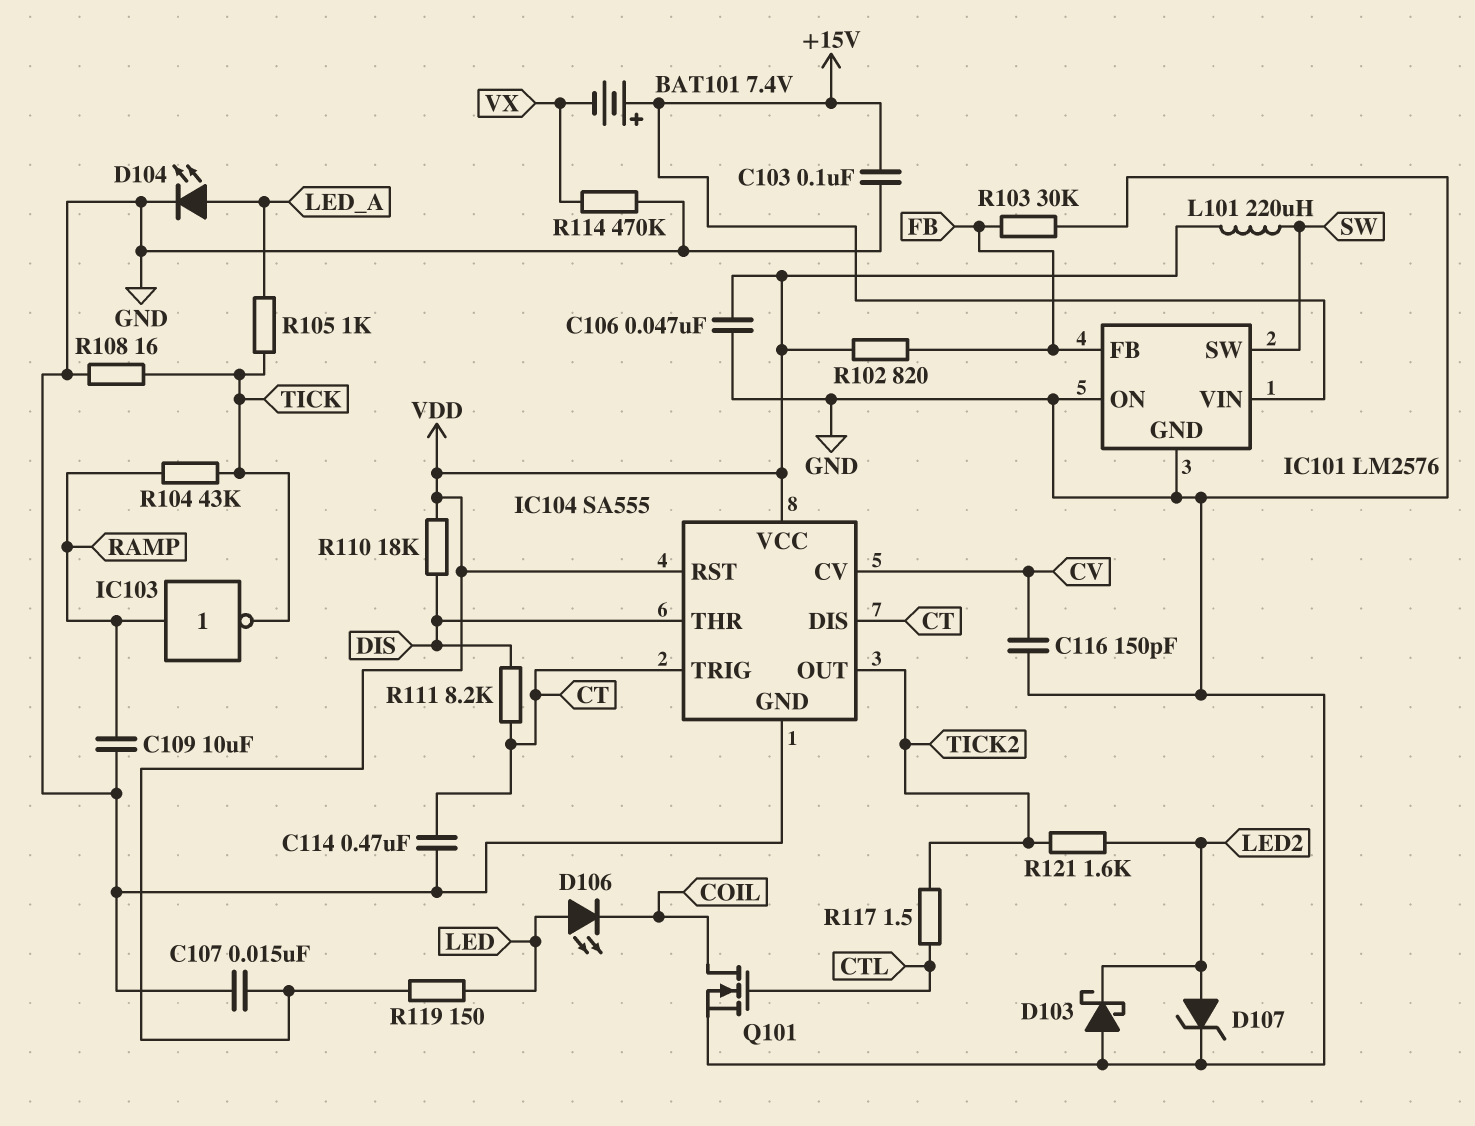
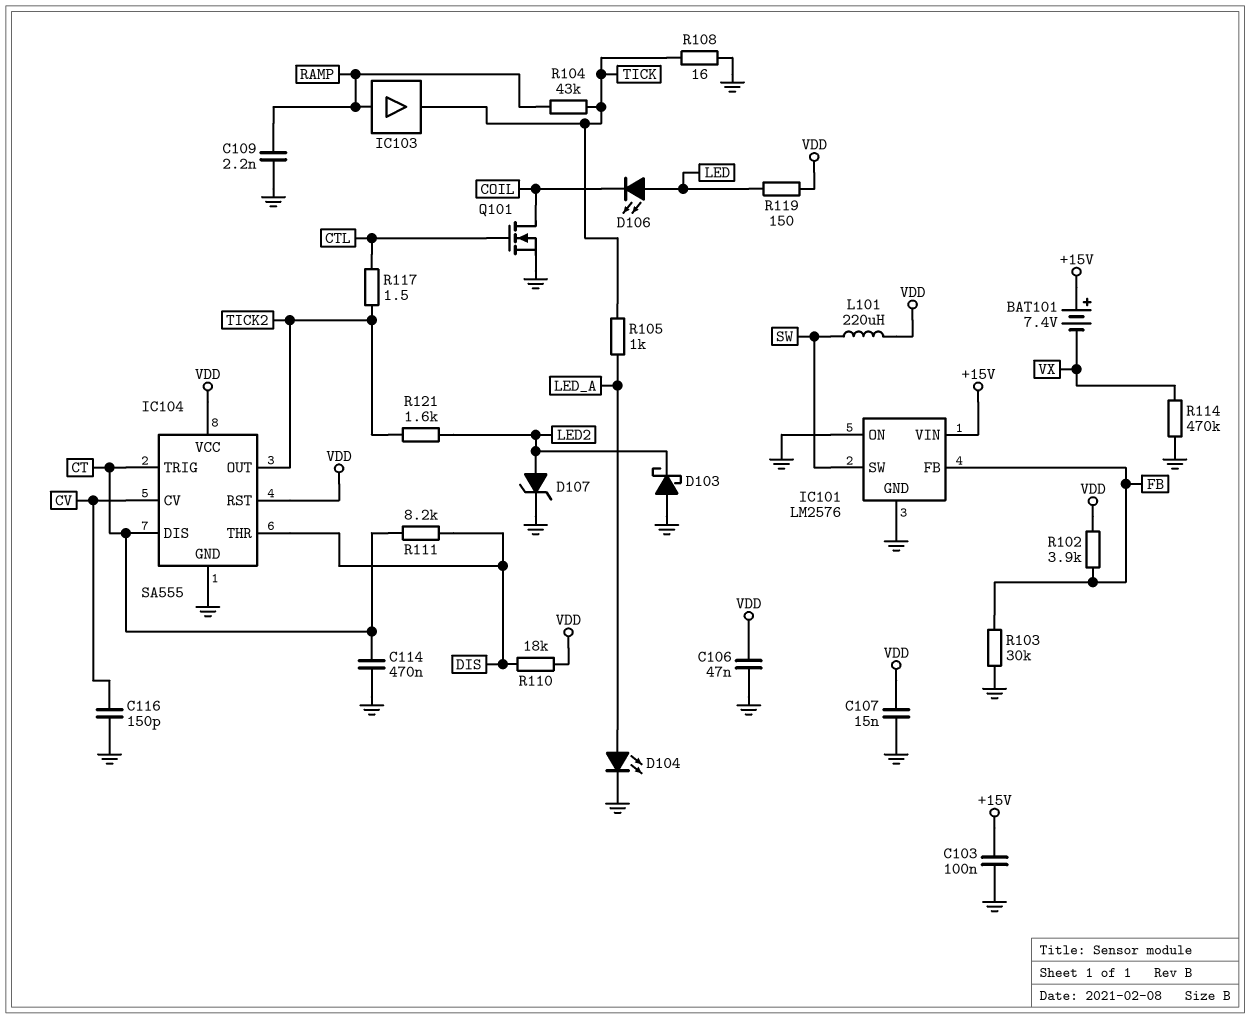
C109: 10uF (GND, RAMP) -> 2.2nF (GND, RAMP)
IC103: NOT (in RAMP, out TICK) -> buffer (in RAMP, out TICK)
R102: 820 (FB, VDD) -> 3.9k (FB, VDD)

